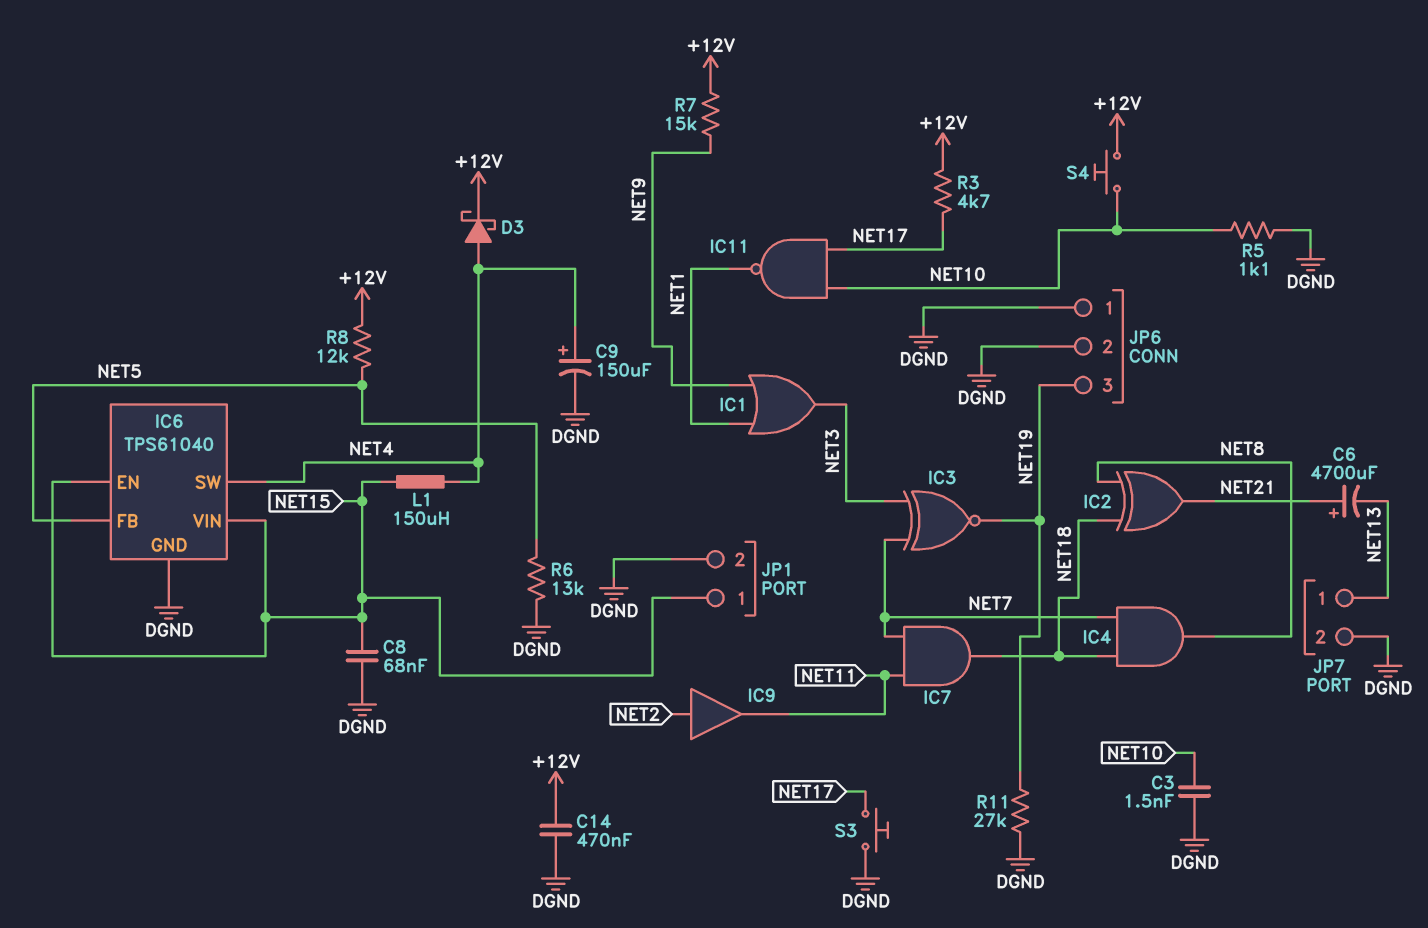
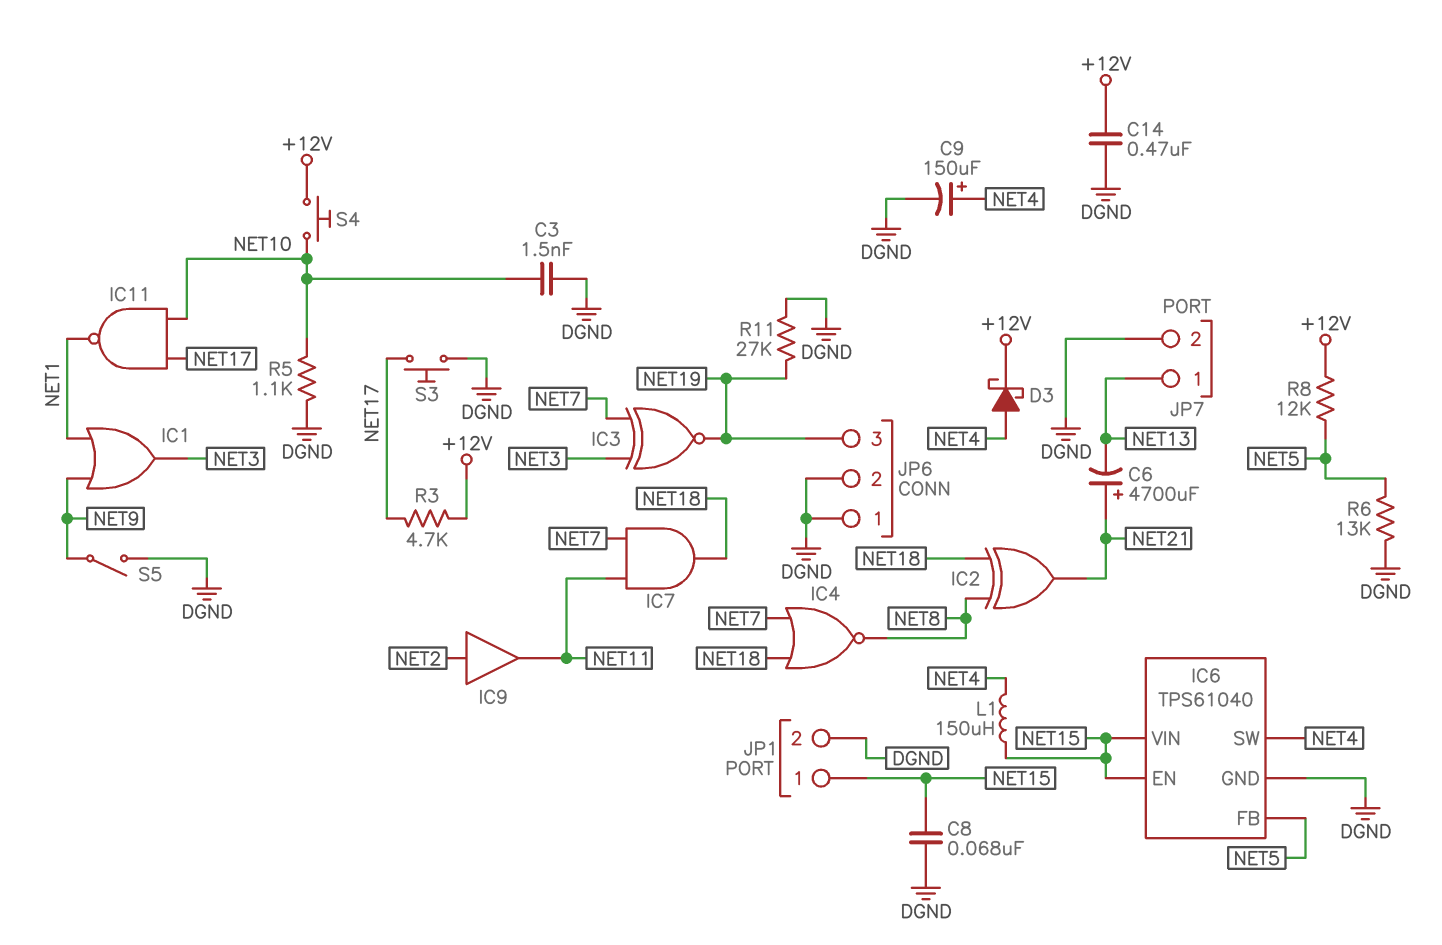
IC4: AND (in NET7, in NET18, out NET8) -> NOR (in NET7, in NET18, out NET8)
R7: 15k (+12V, NET9) -> none
S5: none -> switch (DGND, NET9)

